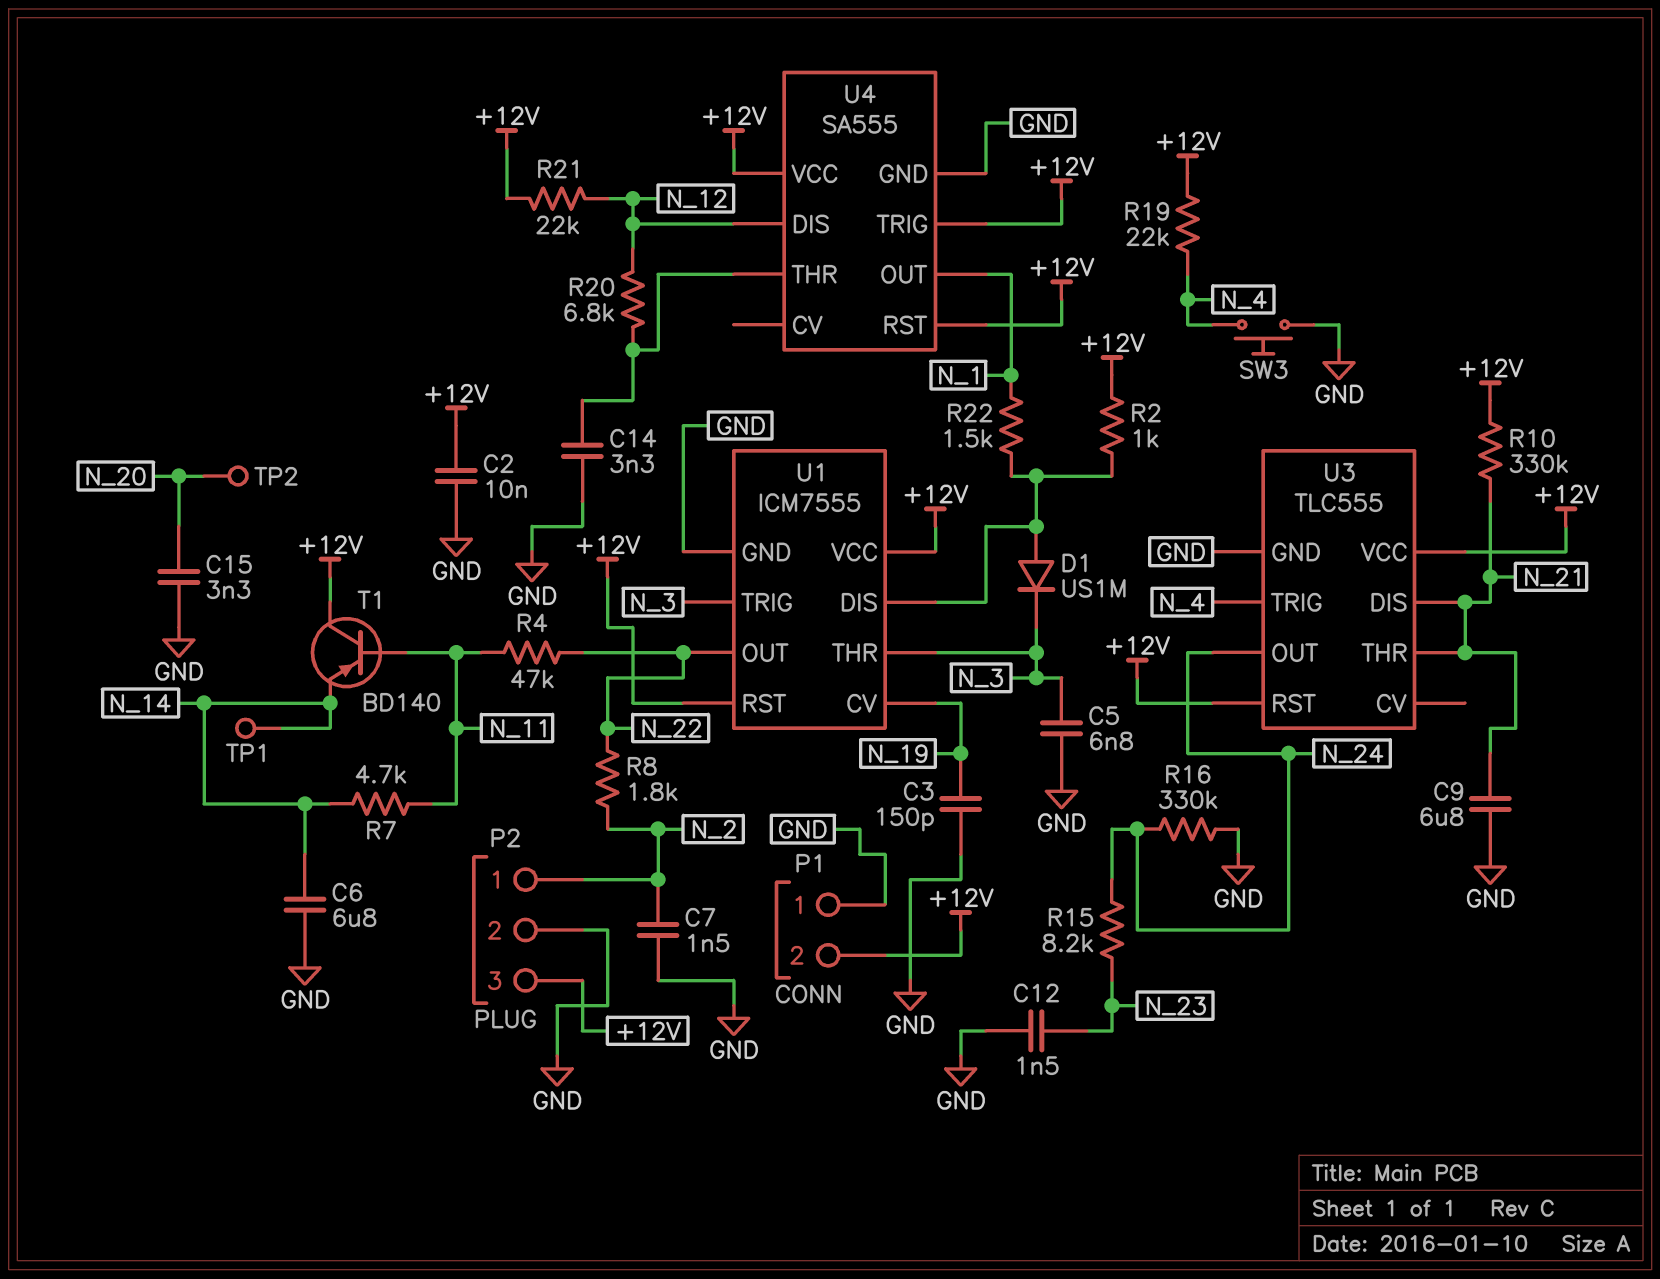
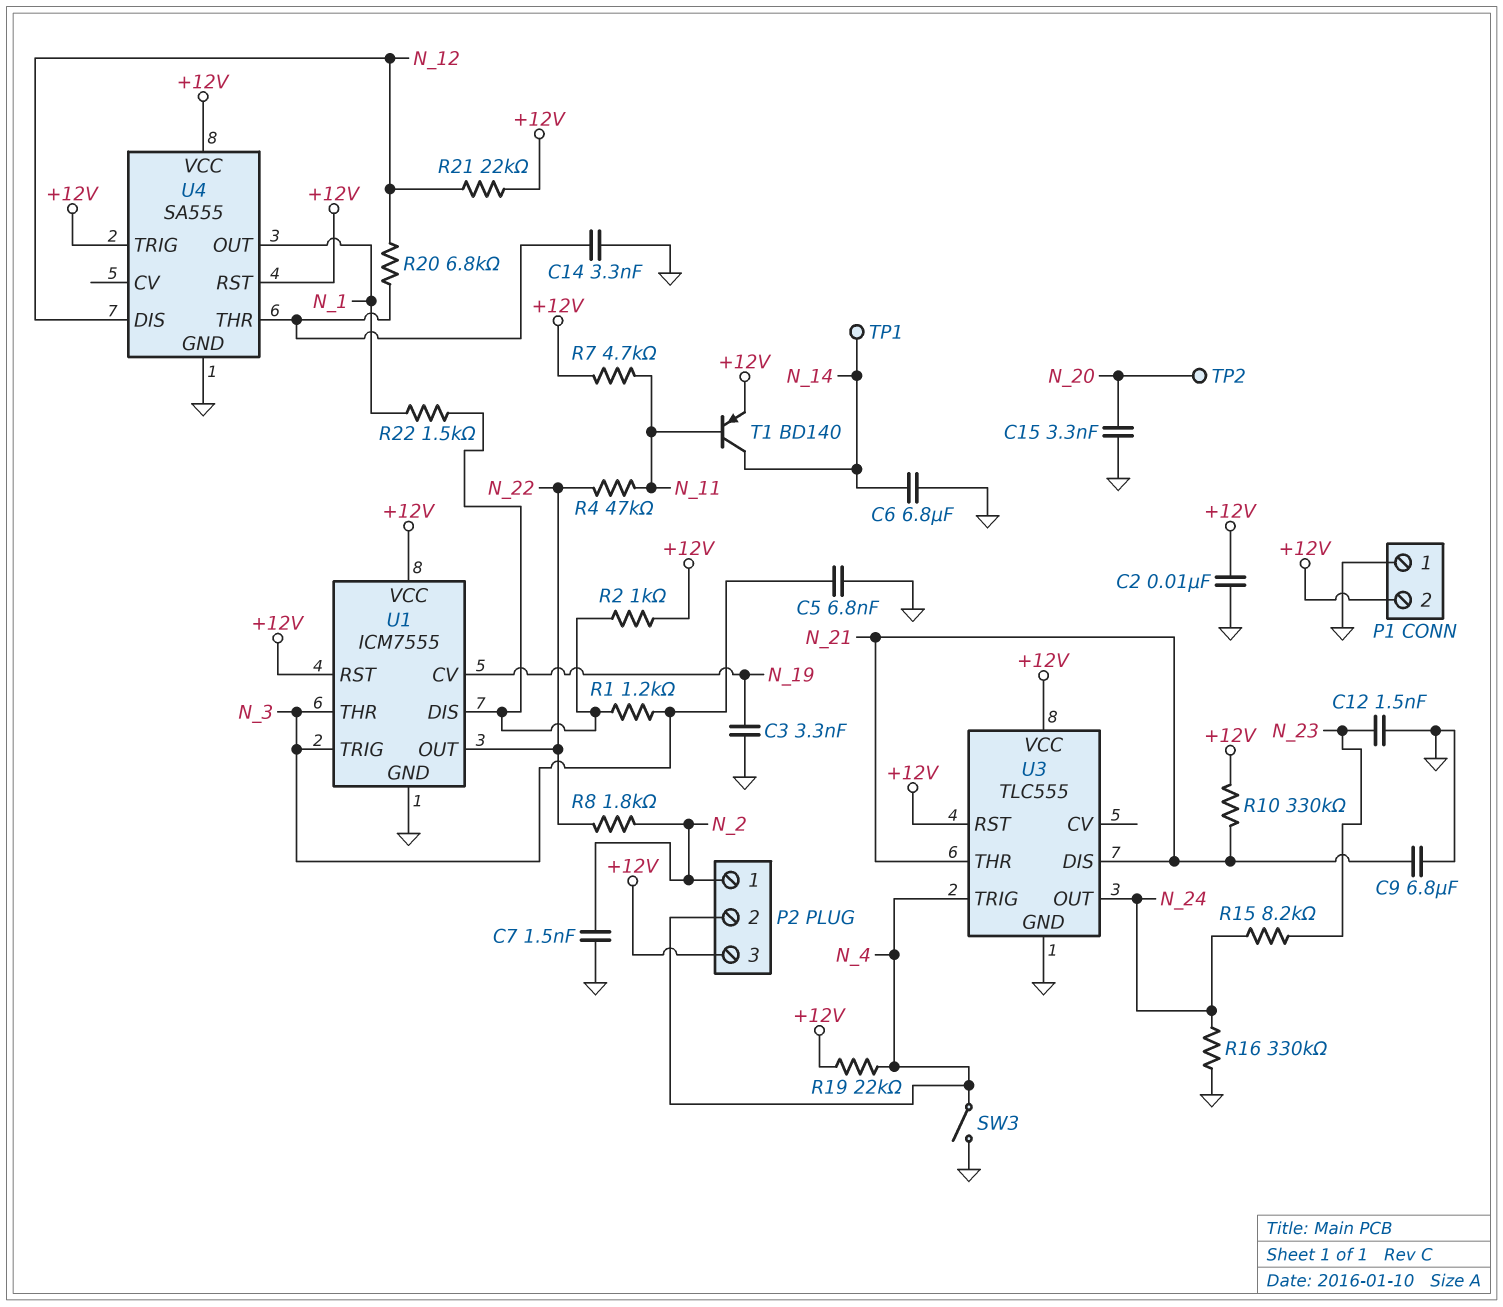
C3: 150pF (GND, N_19) -> 3.3nF (GND, N_19)
D1: diode US1M (A U1/DIS, K N_3) -> none
P2 pin 2: GND -> N_4
R1: none -> 1.2k (N_3, U1/DIS)
R7: 4.7k (N_11, N_14) -> 4.7k (+12V, N_11)
SW3: button (GND, N_4) -> switch (GND, N_4)
T1: PNP BD140 (B N_11, C +12V, E N_14) -> PNP BD140 (B N_11, C N_14, E +12V)

